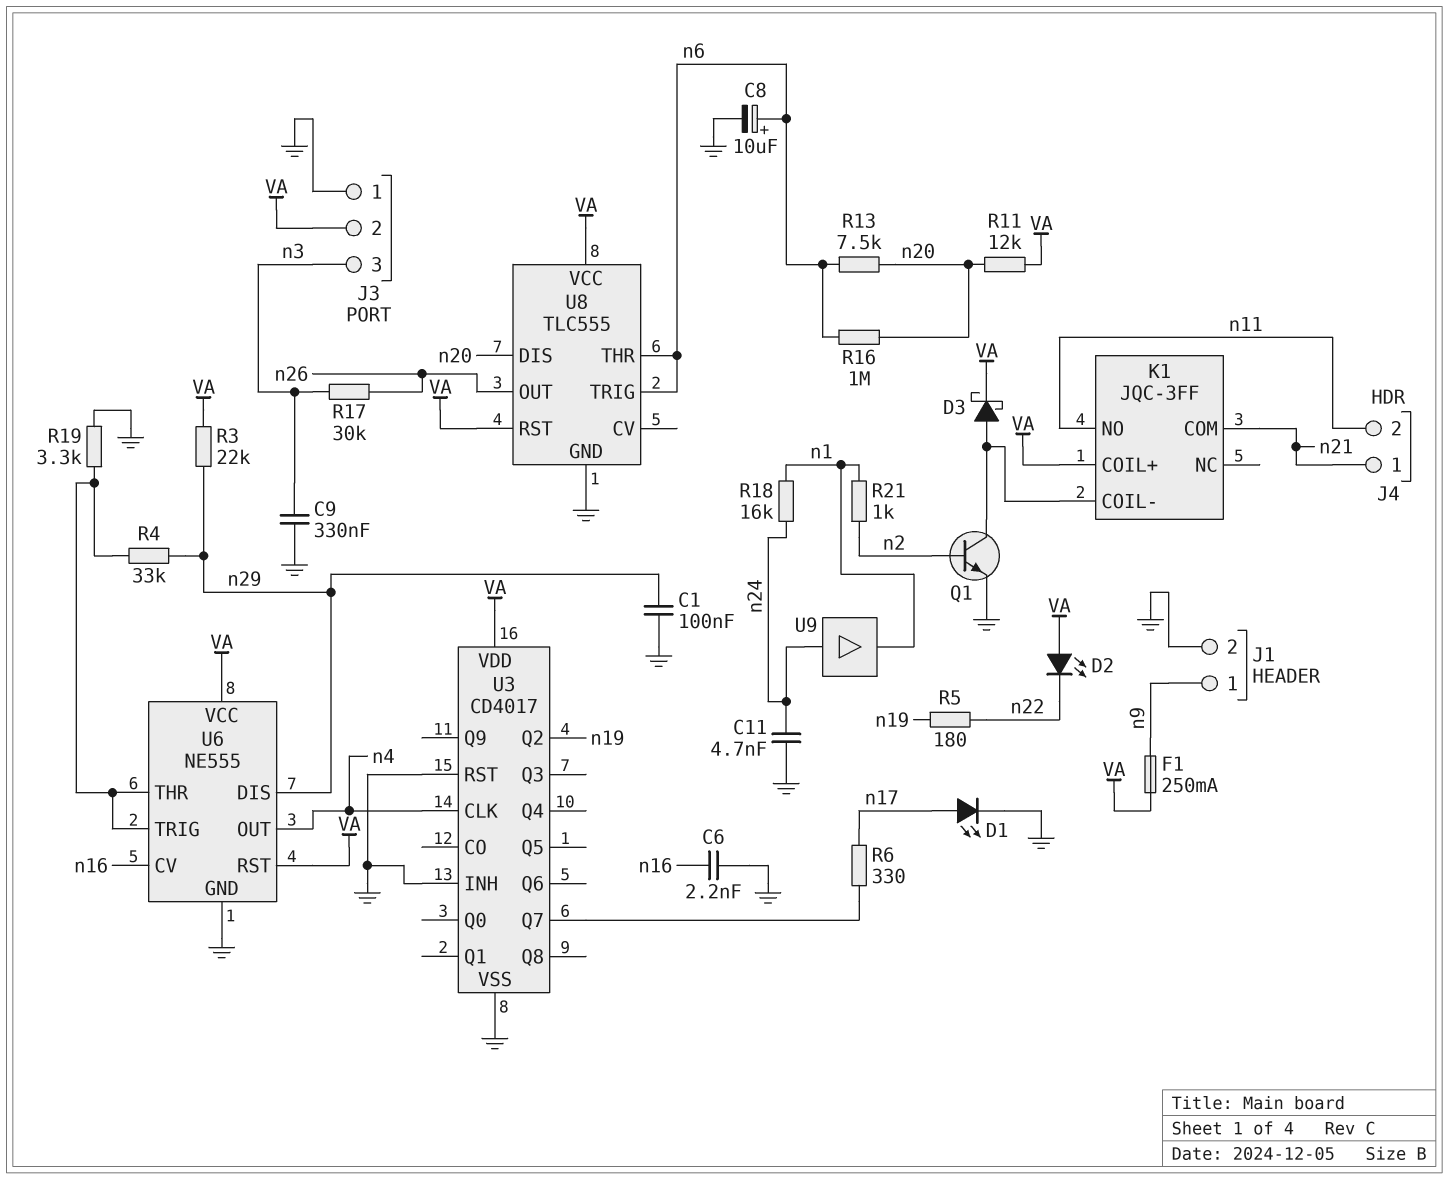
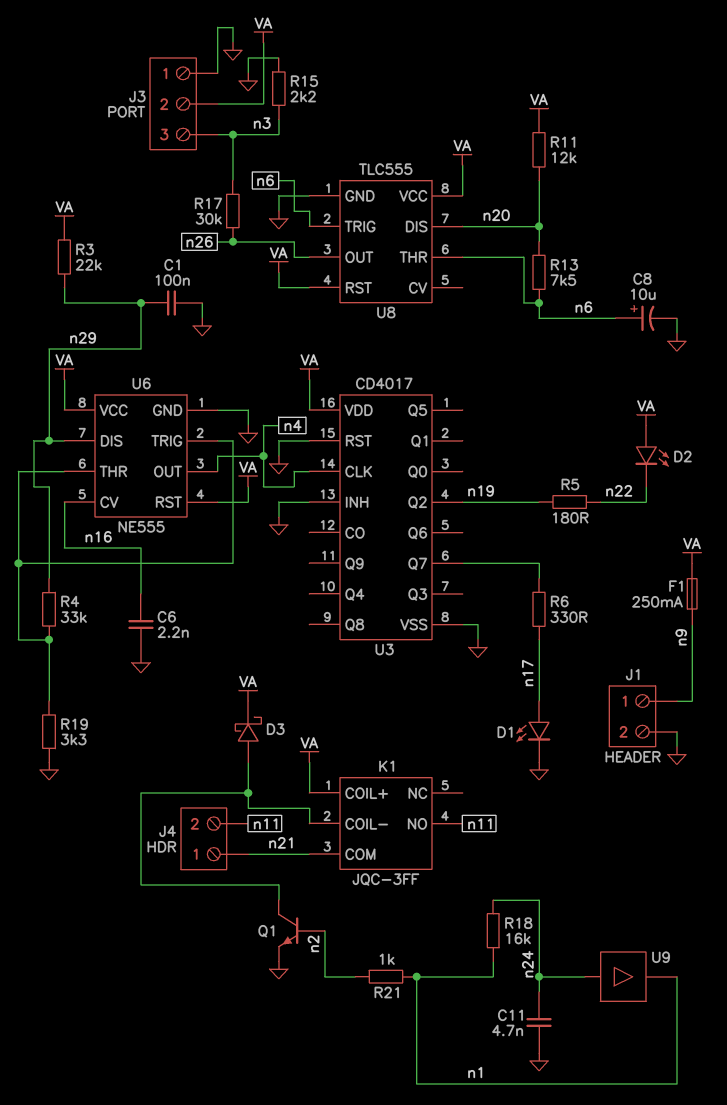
C9: 330nF (GND, n3) -> none
R15: none -> 2.2k (GND, n3)
R16: 1M (n6, n20) -> none

